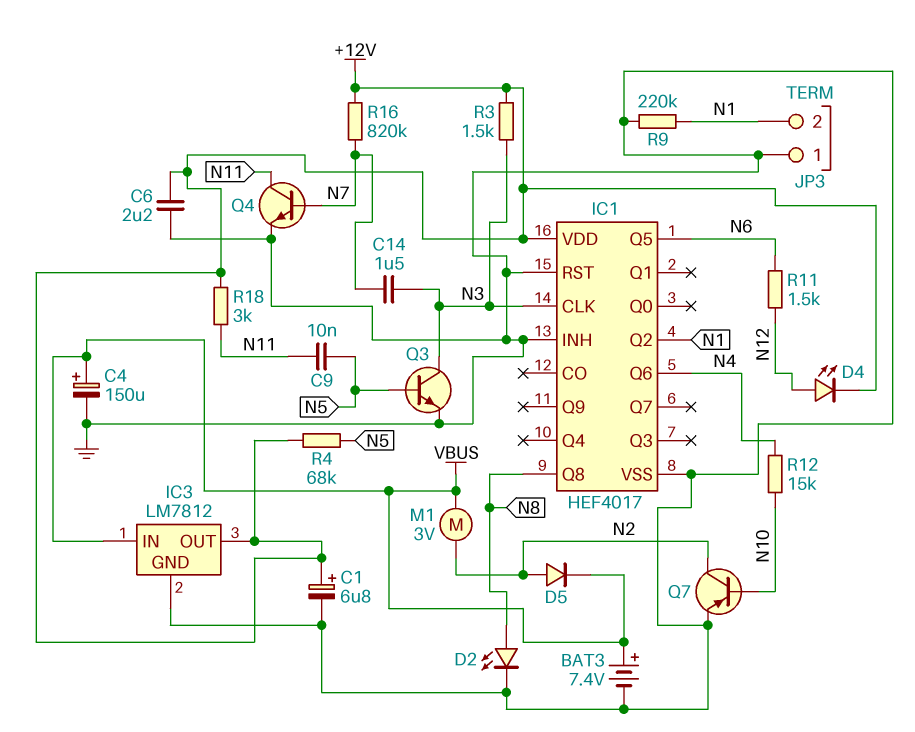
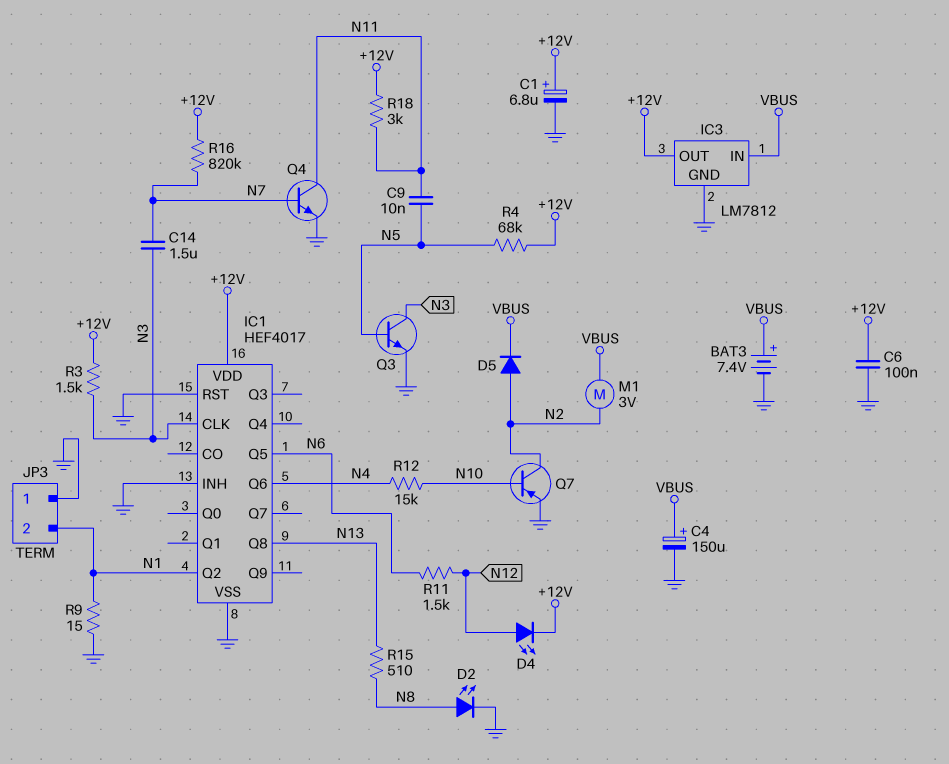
C6: 2.2uF (+12V, GND) -> 100nF (+12V, GND)
IC1 pin Q8: N8 -> N13
R9: 220k (GND, N1) -> 15 (GND, N1)
R15: none -> 510 (N8, N13)

